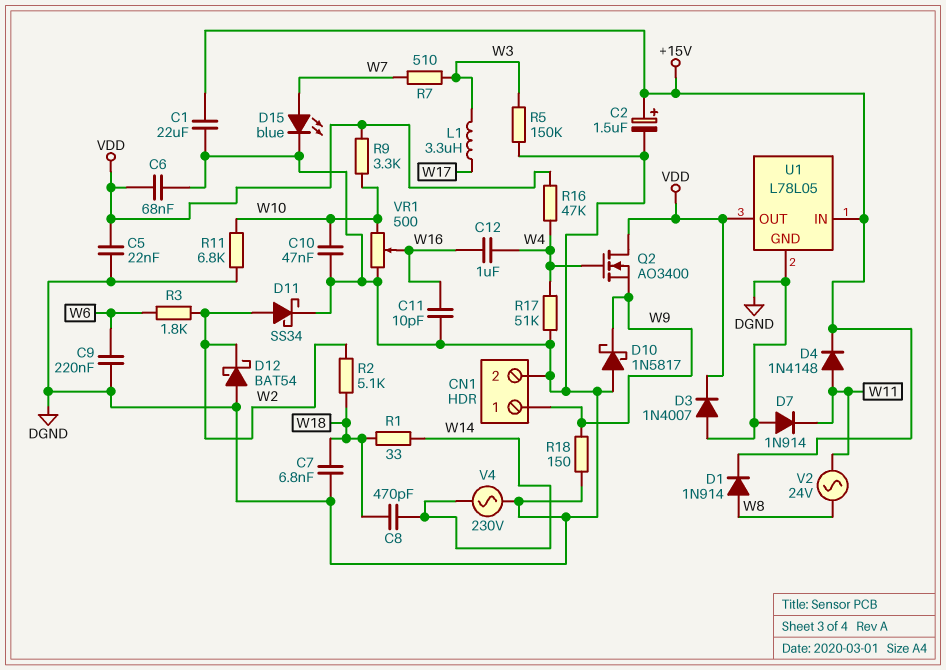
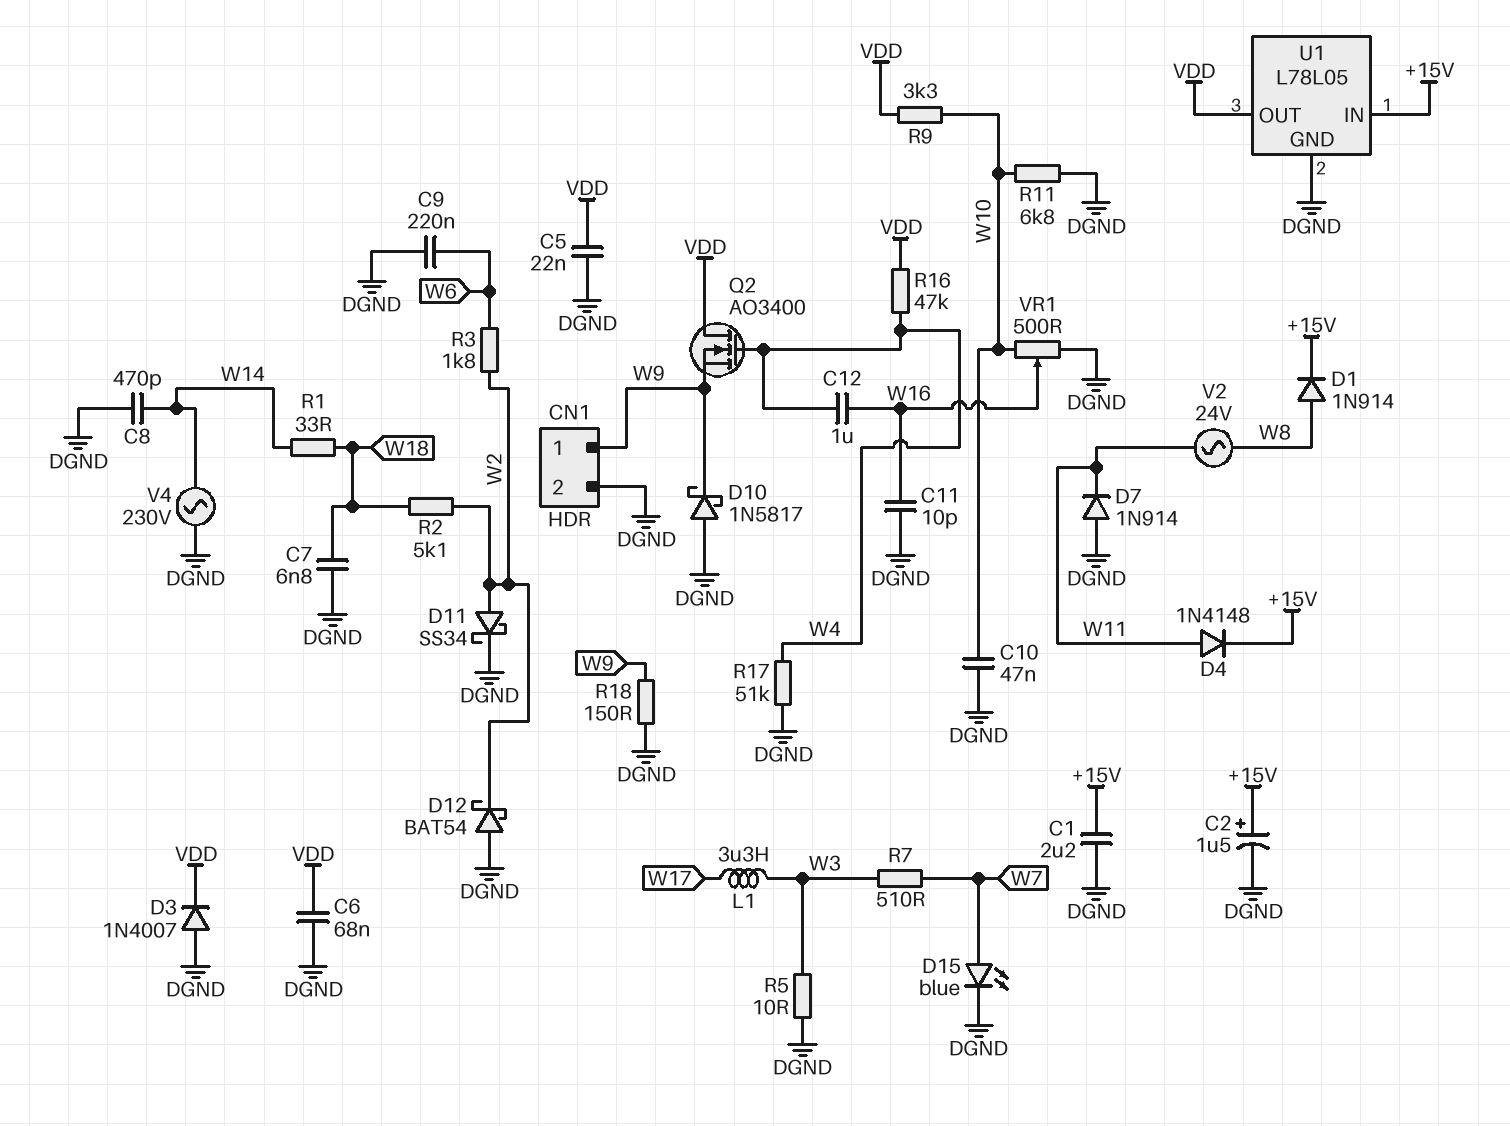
C1: 22uF (+15V, DGND) -> 2.2uF (+15V, DGND)
C8: 470pF (W14, W18) -> 470pF (DGND, W14)
R5: 150k (DGND, W3) -> 10 (DGND, W3)

